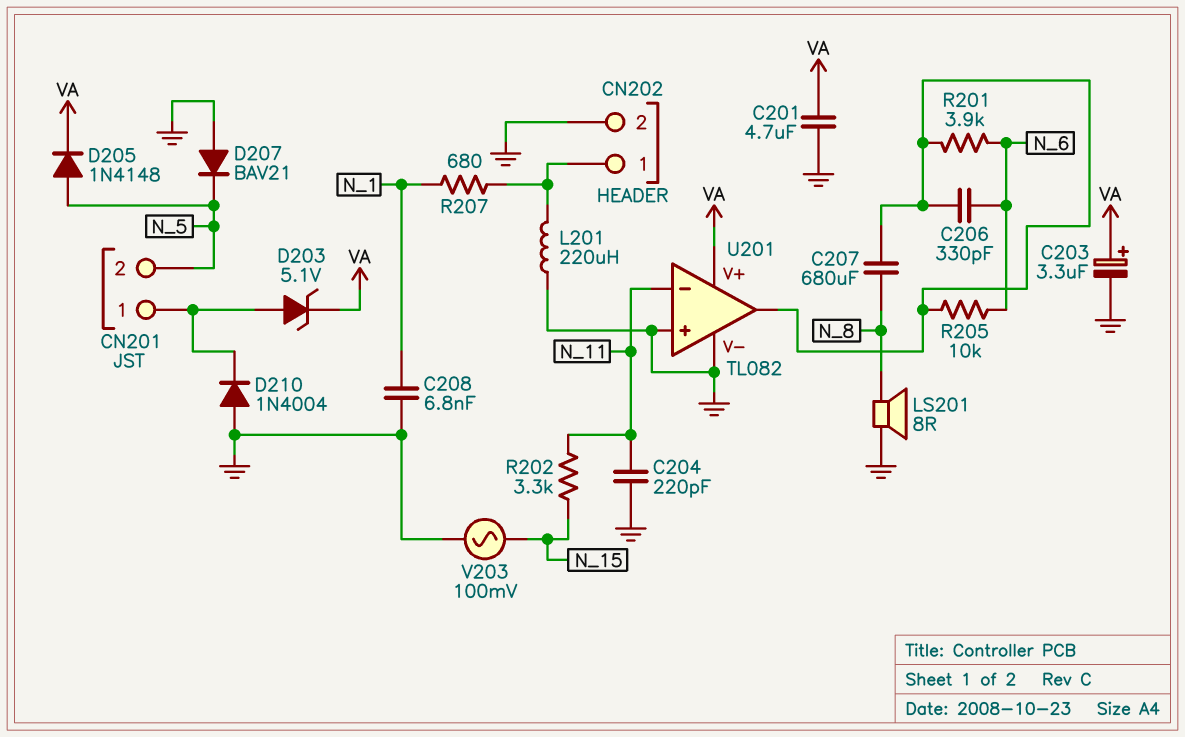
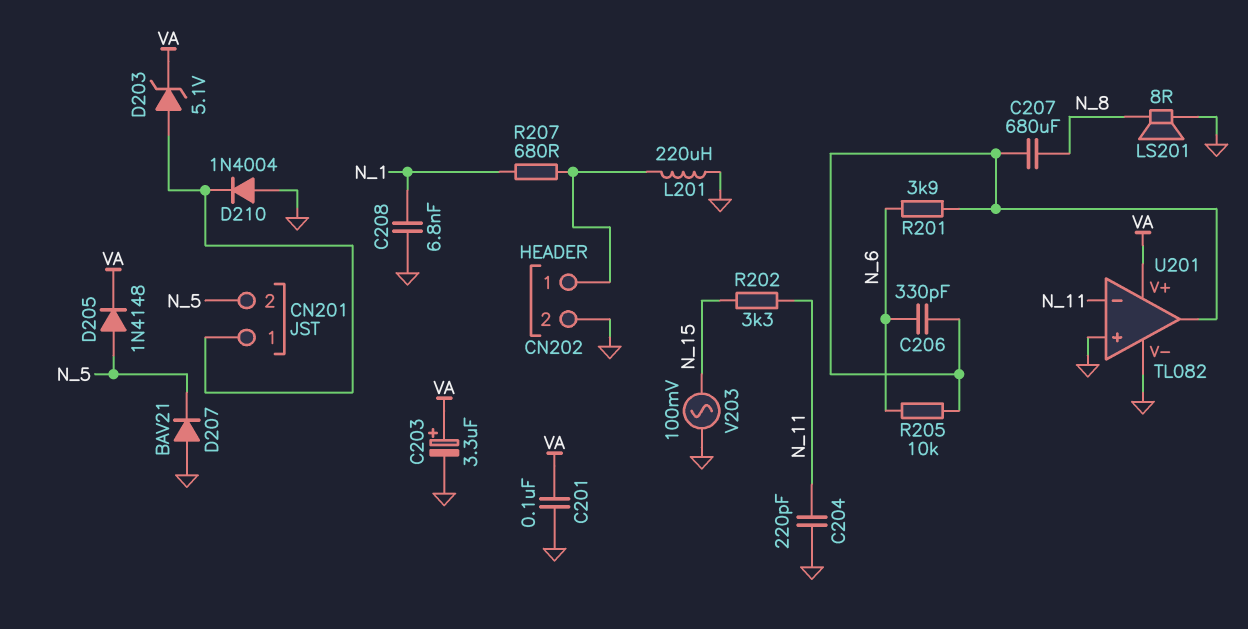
C201: 4.7uF (GND, VA) -> 100nF (GND, VA)

